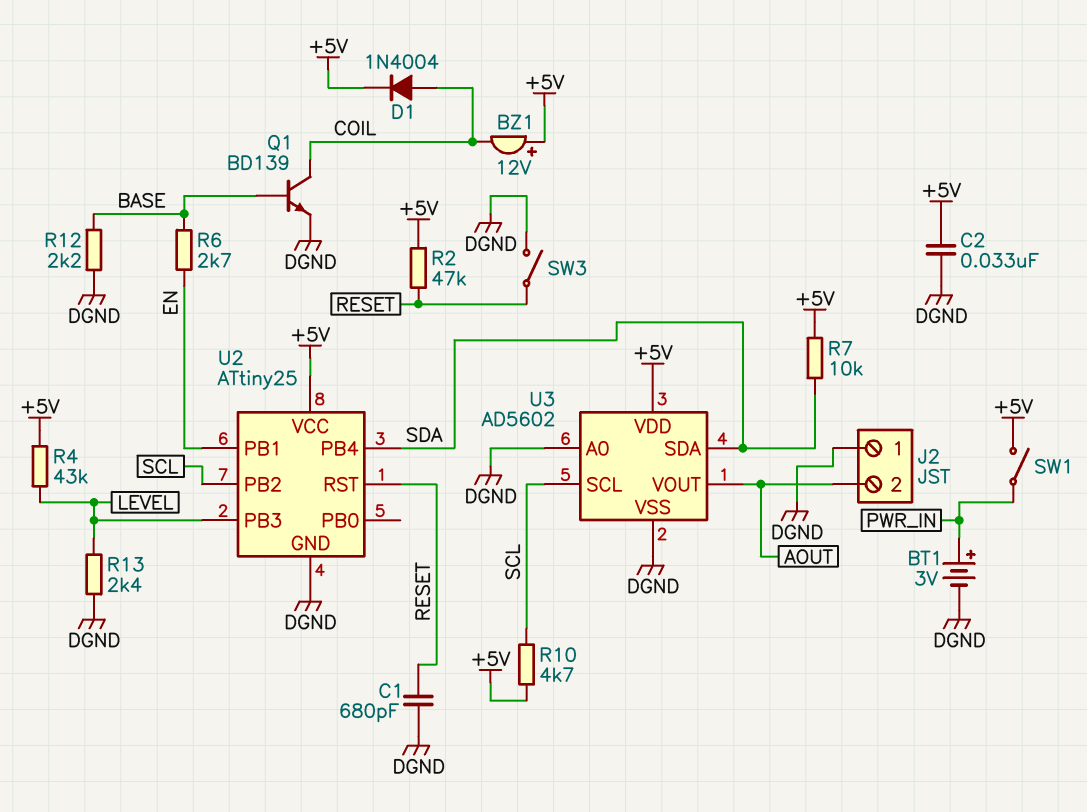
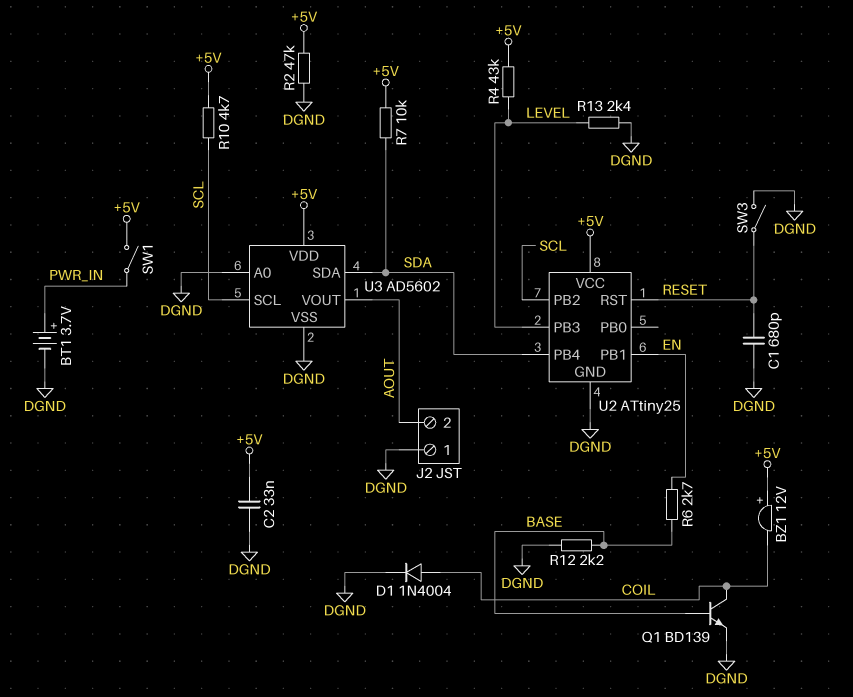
BT1: 3V (plus PWR_IN, minus DGND) -> 3.7V (plus PWR_IN, minus DGND)
D1: diode 1N4004 (A COIL, K +5V) -> diode 1N4004 (A COIL, K DGND)
R2: 47k (+5V, RESET) -> 47k (+5V, DGND)

